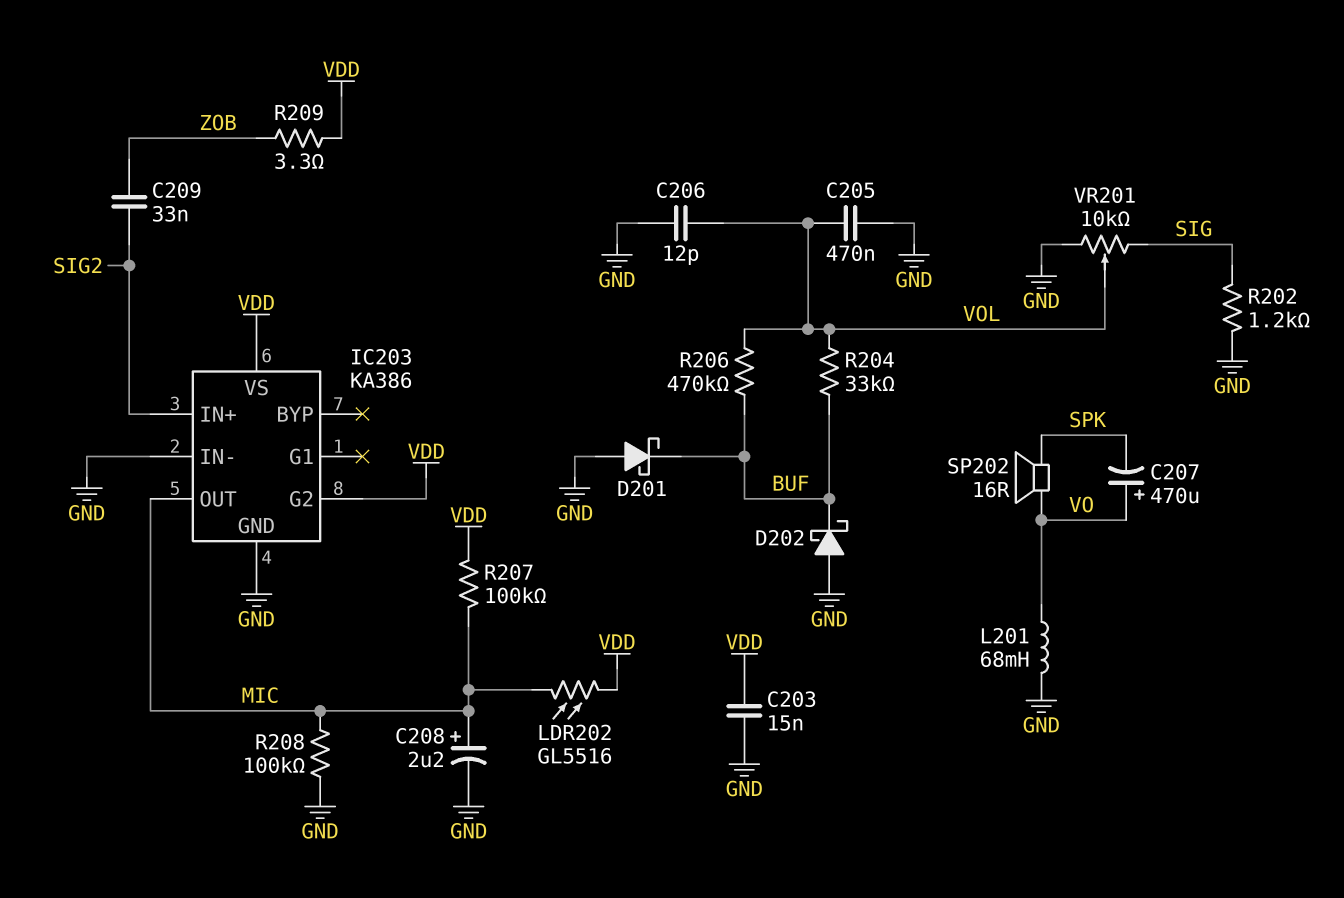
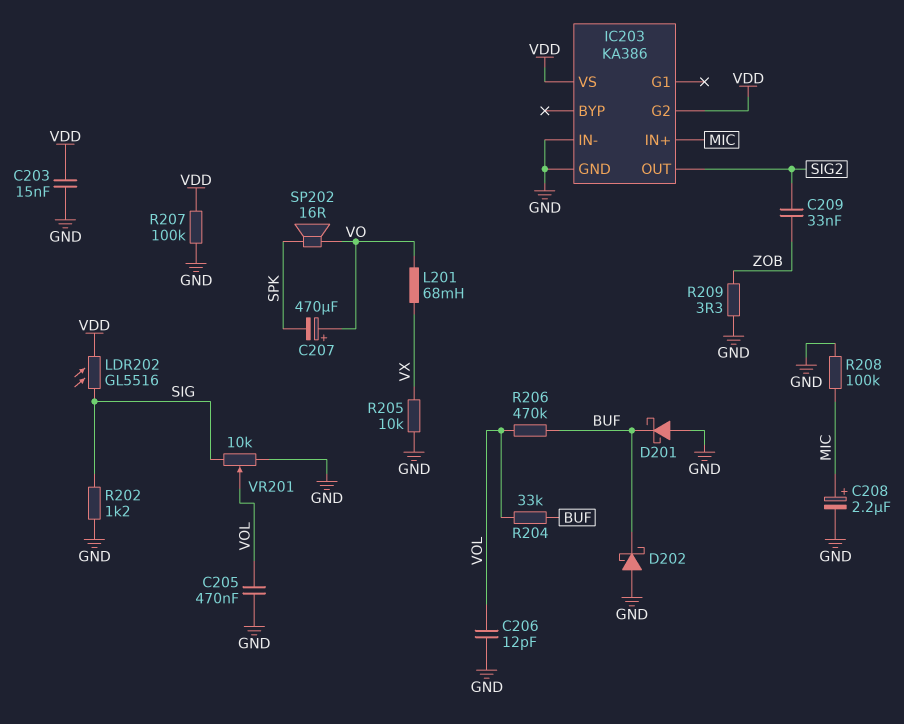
IC203 pin IN+: SIG2 -> MIC
IC203 pin OUT: MIC -> SIG2
L201: 68mH (GND, VO) -> 68mH (VO, VX)
LDR202: GL5516 (MIC, VDD) -> GL5516 (SIG, VDD)
R205: none -> 10k (GND, VX)
R207: 100k (MIC, VDD) -> 100k (GND, VDD)
R209: 3.3 (VDD, ZOB) -> 3.3 (GND, ZOB)

